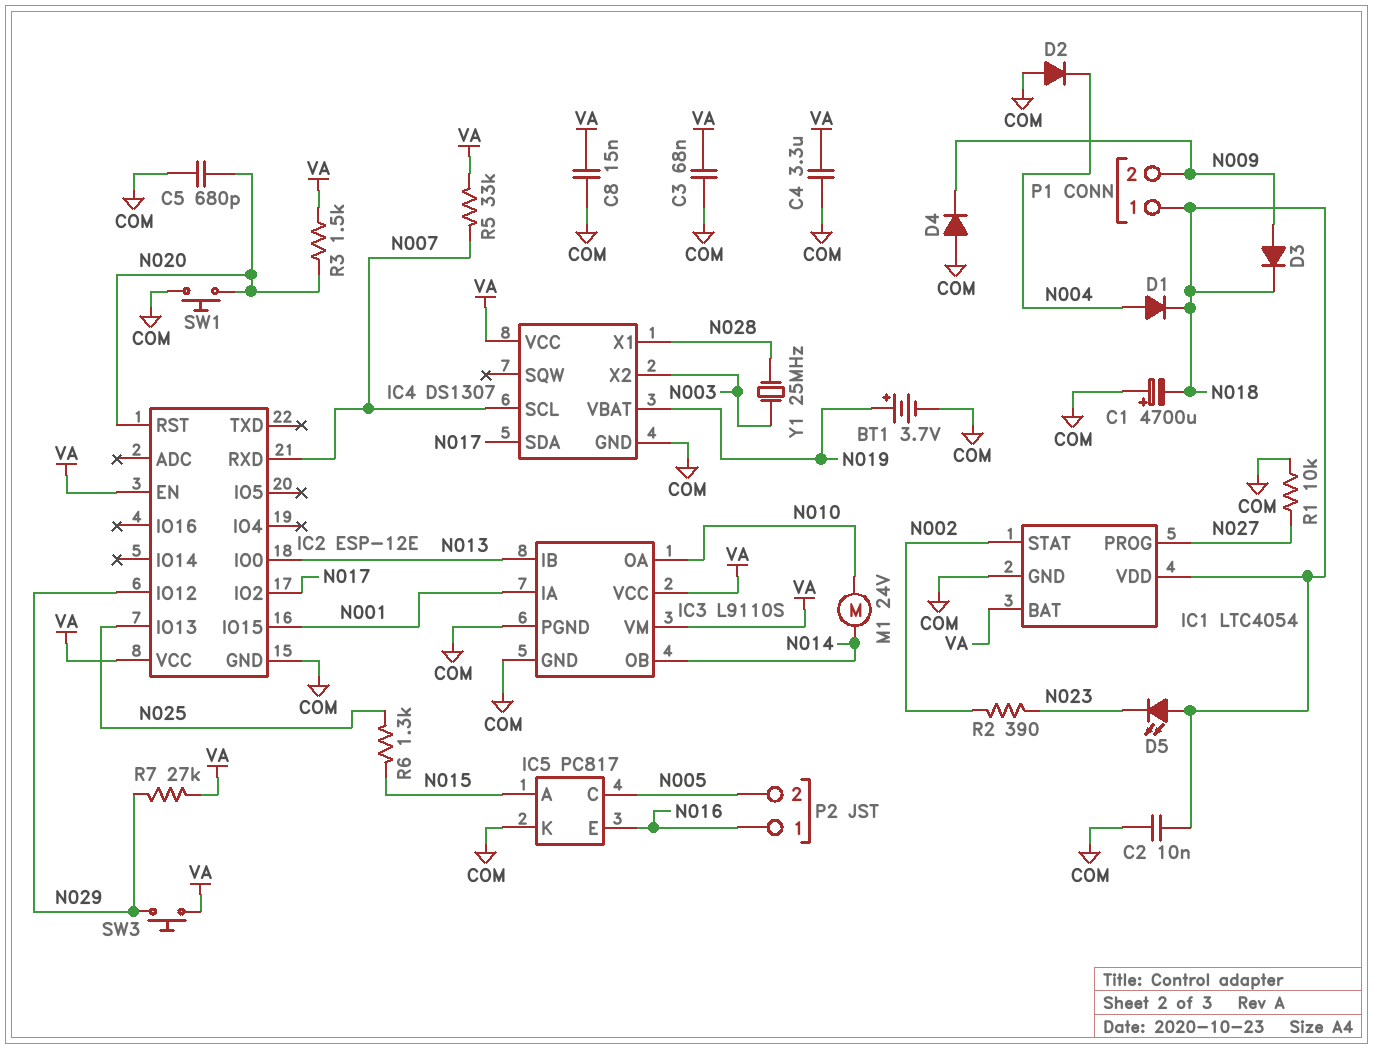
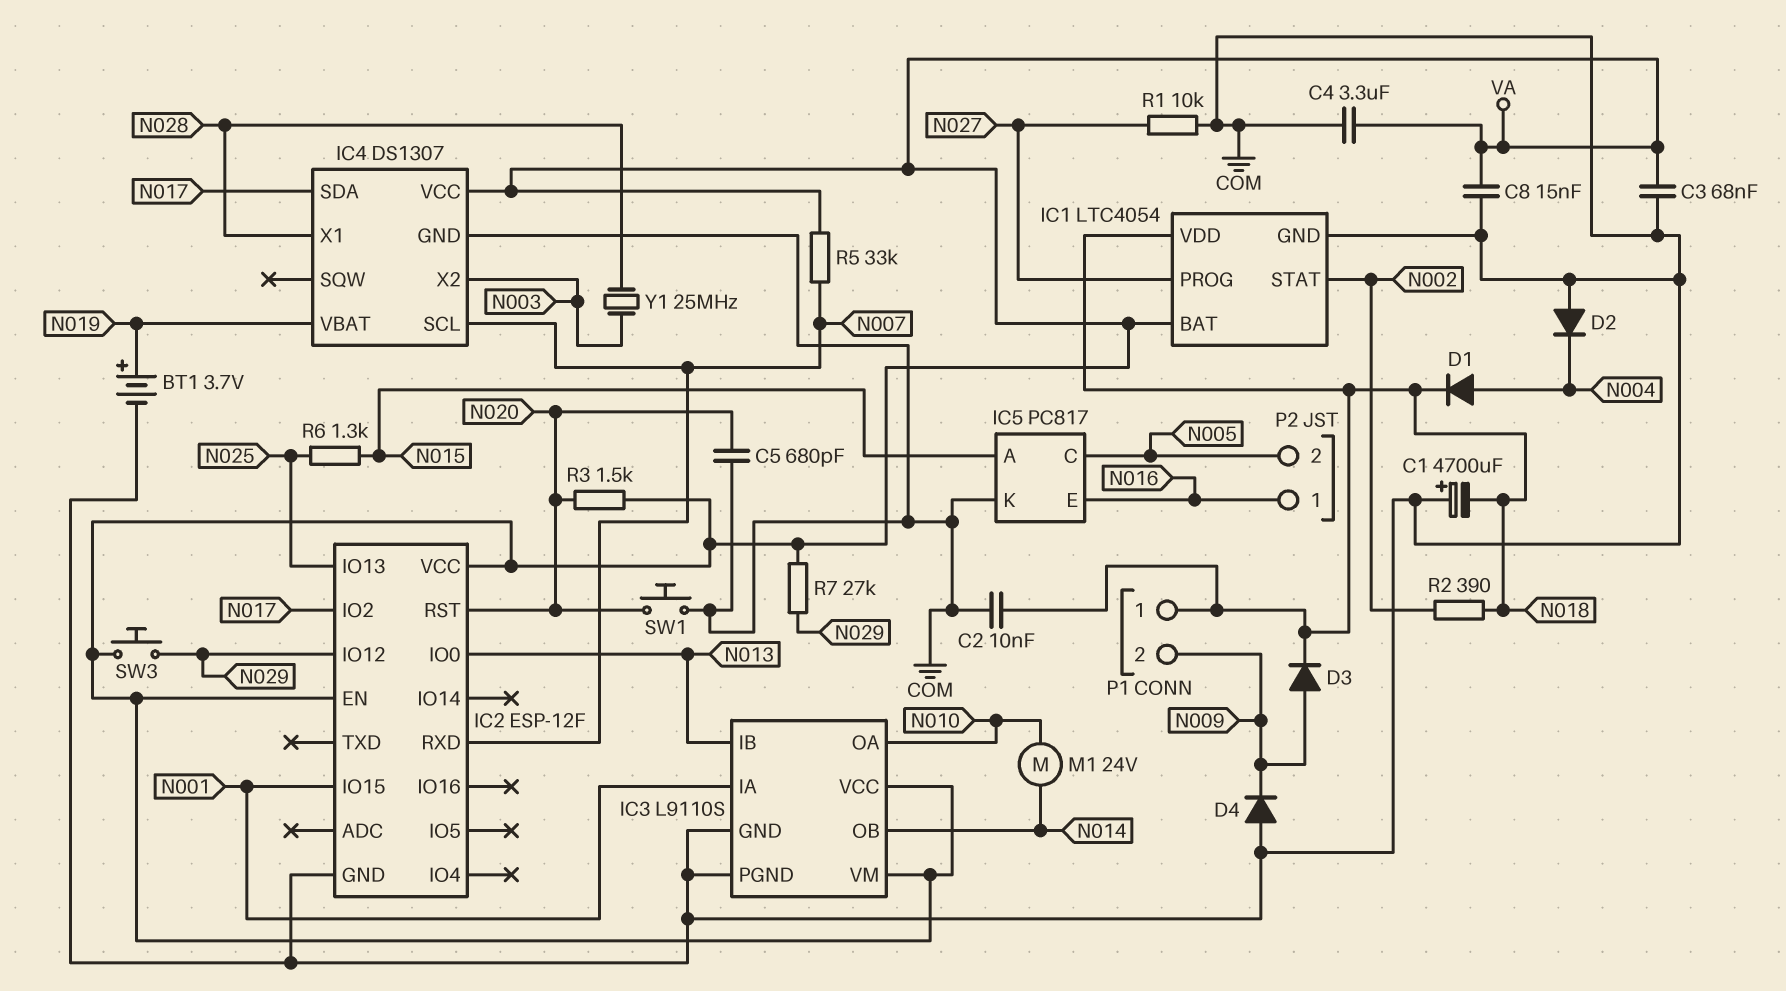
D5: LED (A N018, K N023) -> none
IC2: ESP-12E -> ESP-12F
R2: 390 (N002, N023) -> 390 (N002, N018)

